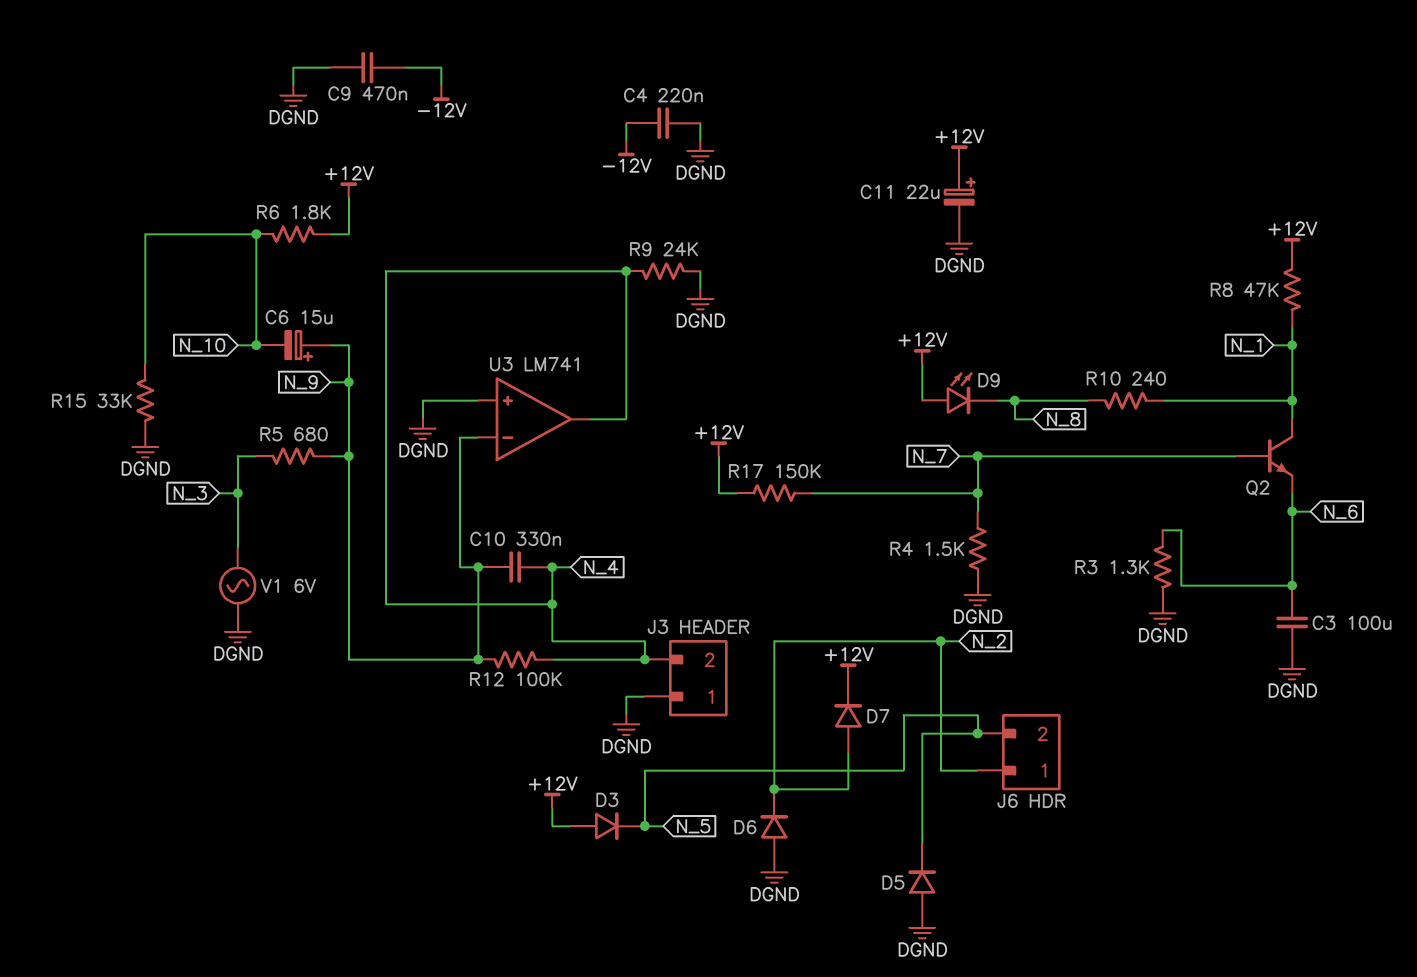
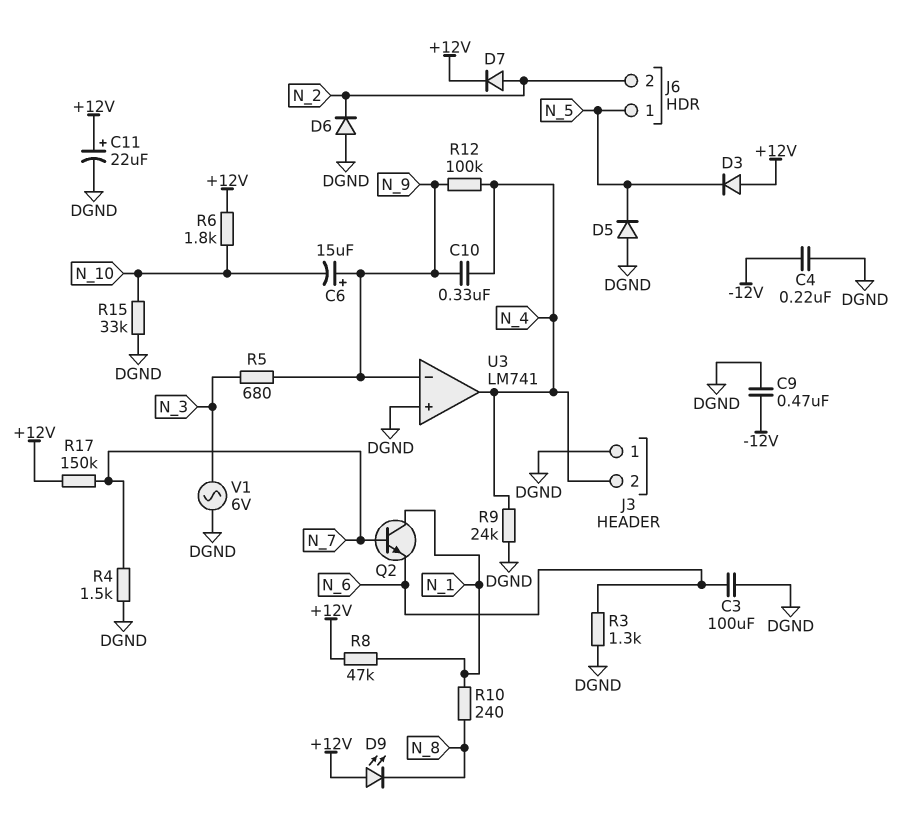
J6 pin 1: N_2 -> N_5
J6 pin 2: N_5 -> N_2

